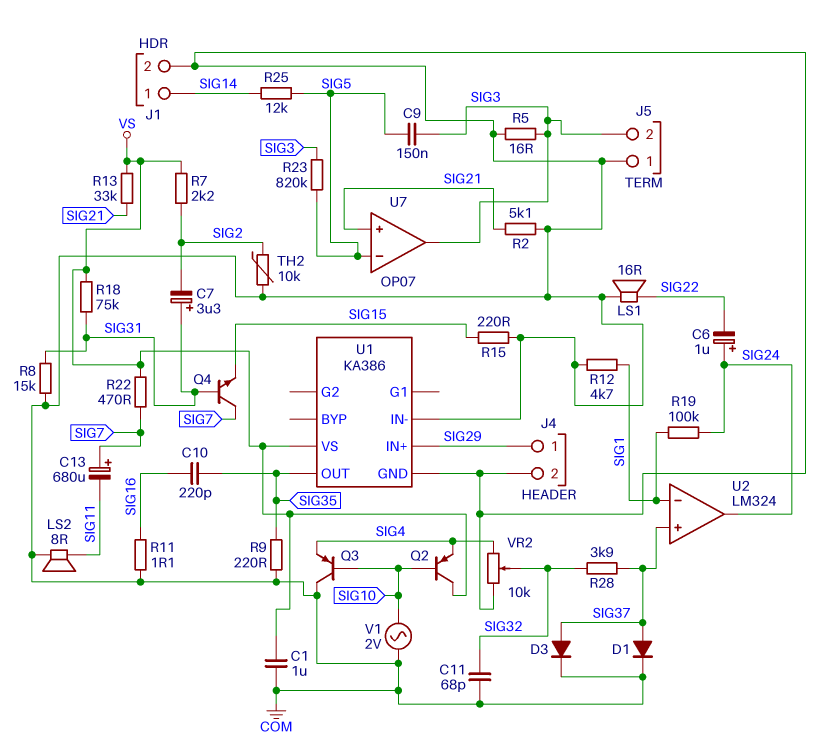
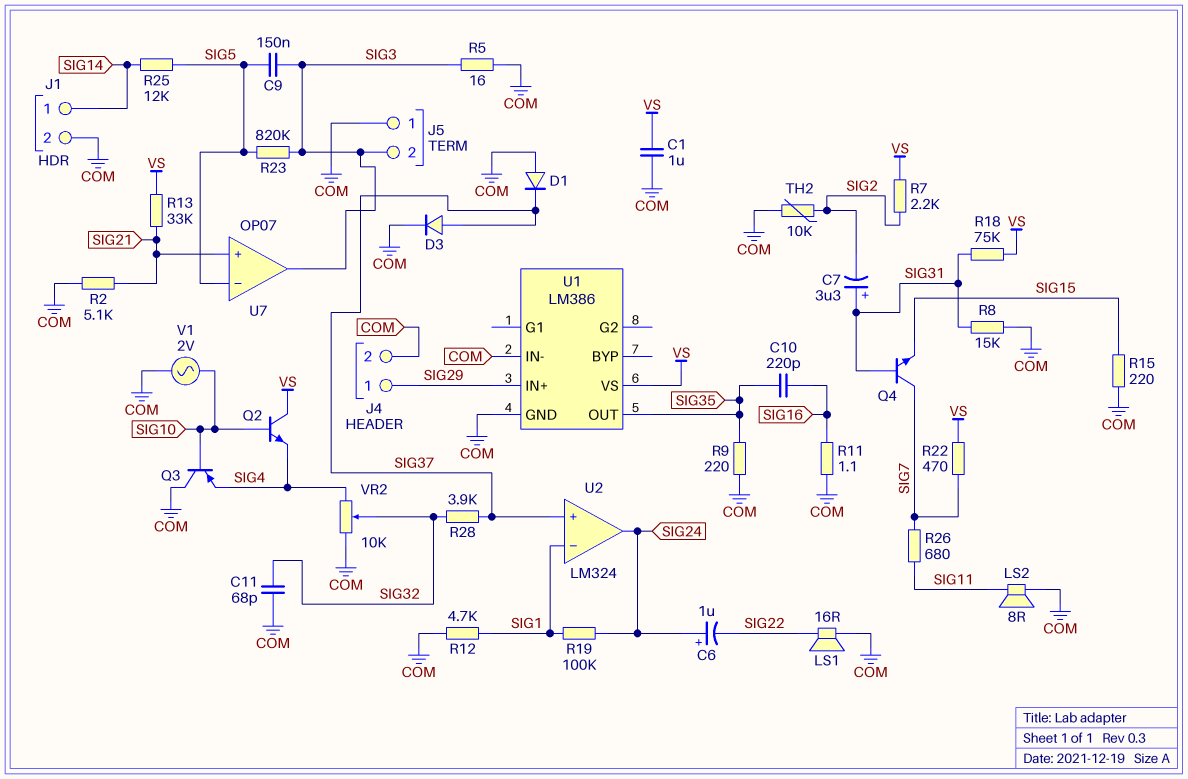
C13: 680uF (plus SIG7, minus SIG11) -> none
D1: diode (A SIG37, K COM) -> diode (A COM, K SIG37)
Q2: PNP (B SIG10, C VS, E SIG4) -> NPN (B SIG10, C VS, E SIG4)
R26: none -> 680 (SIG7, SIG11)
U1: KA386 -> LM386

